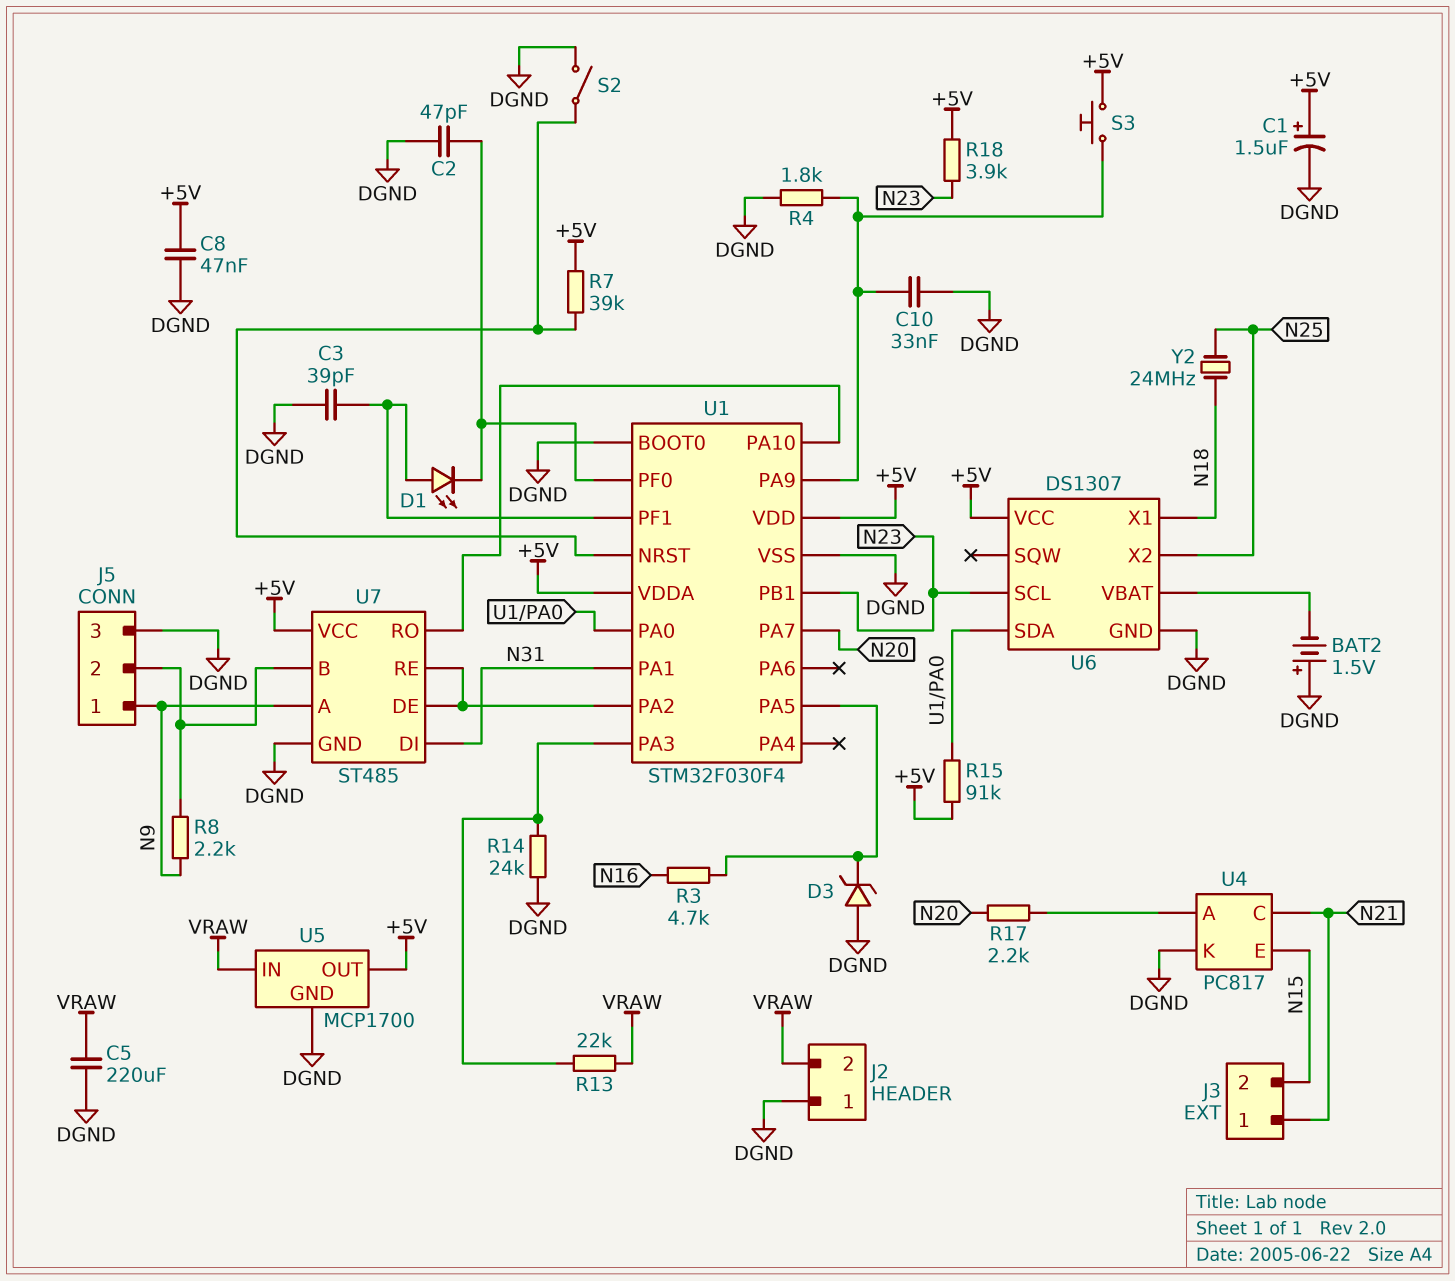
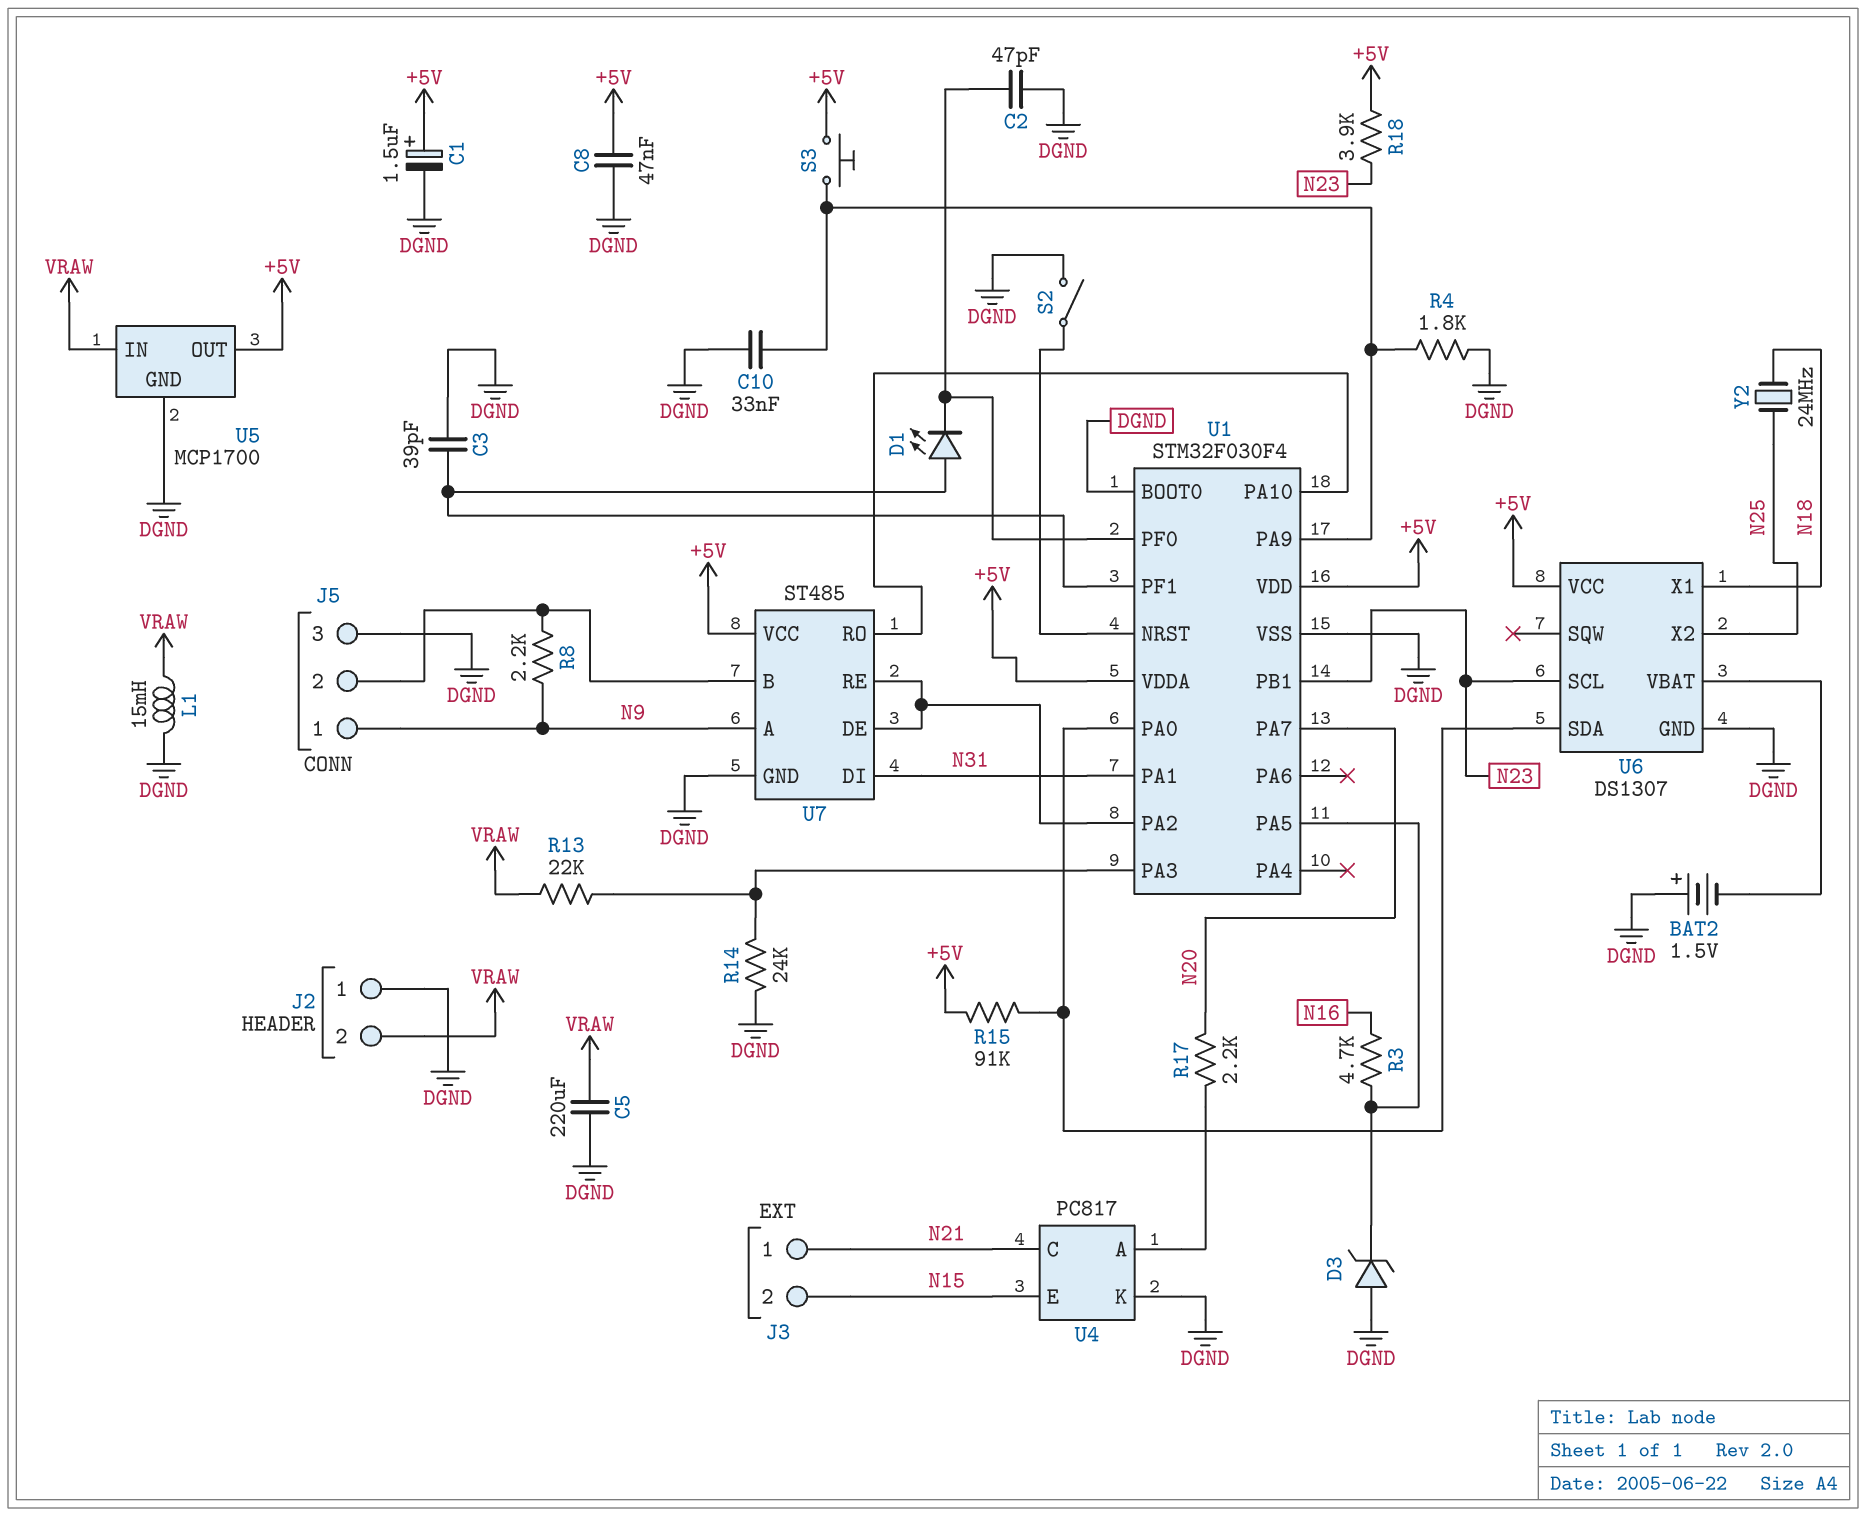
L1: none -> 15mH (DGND, VRAW)
R7: 39k (+5V, U1/NRST) -> none

